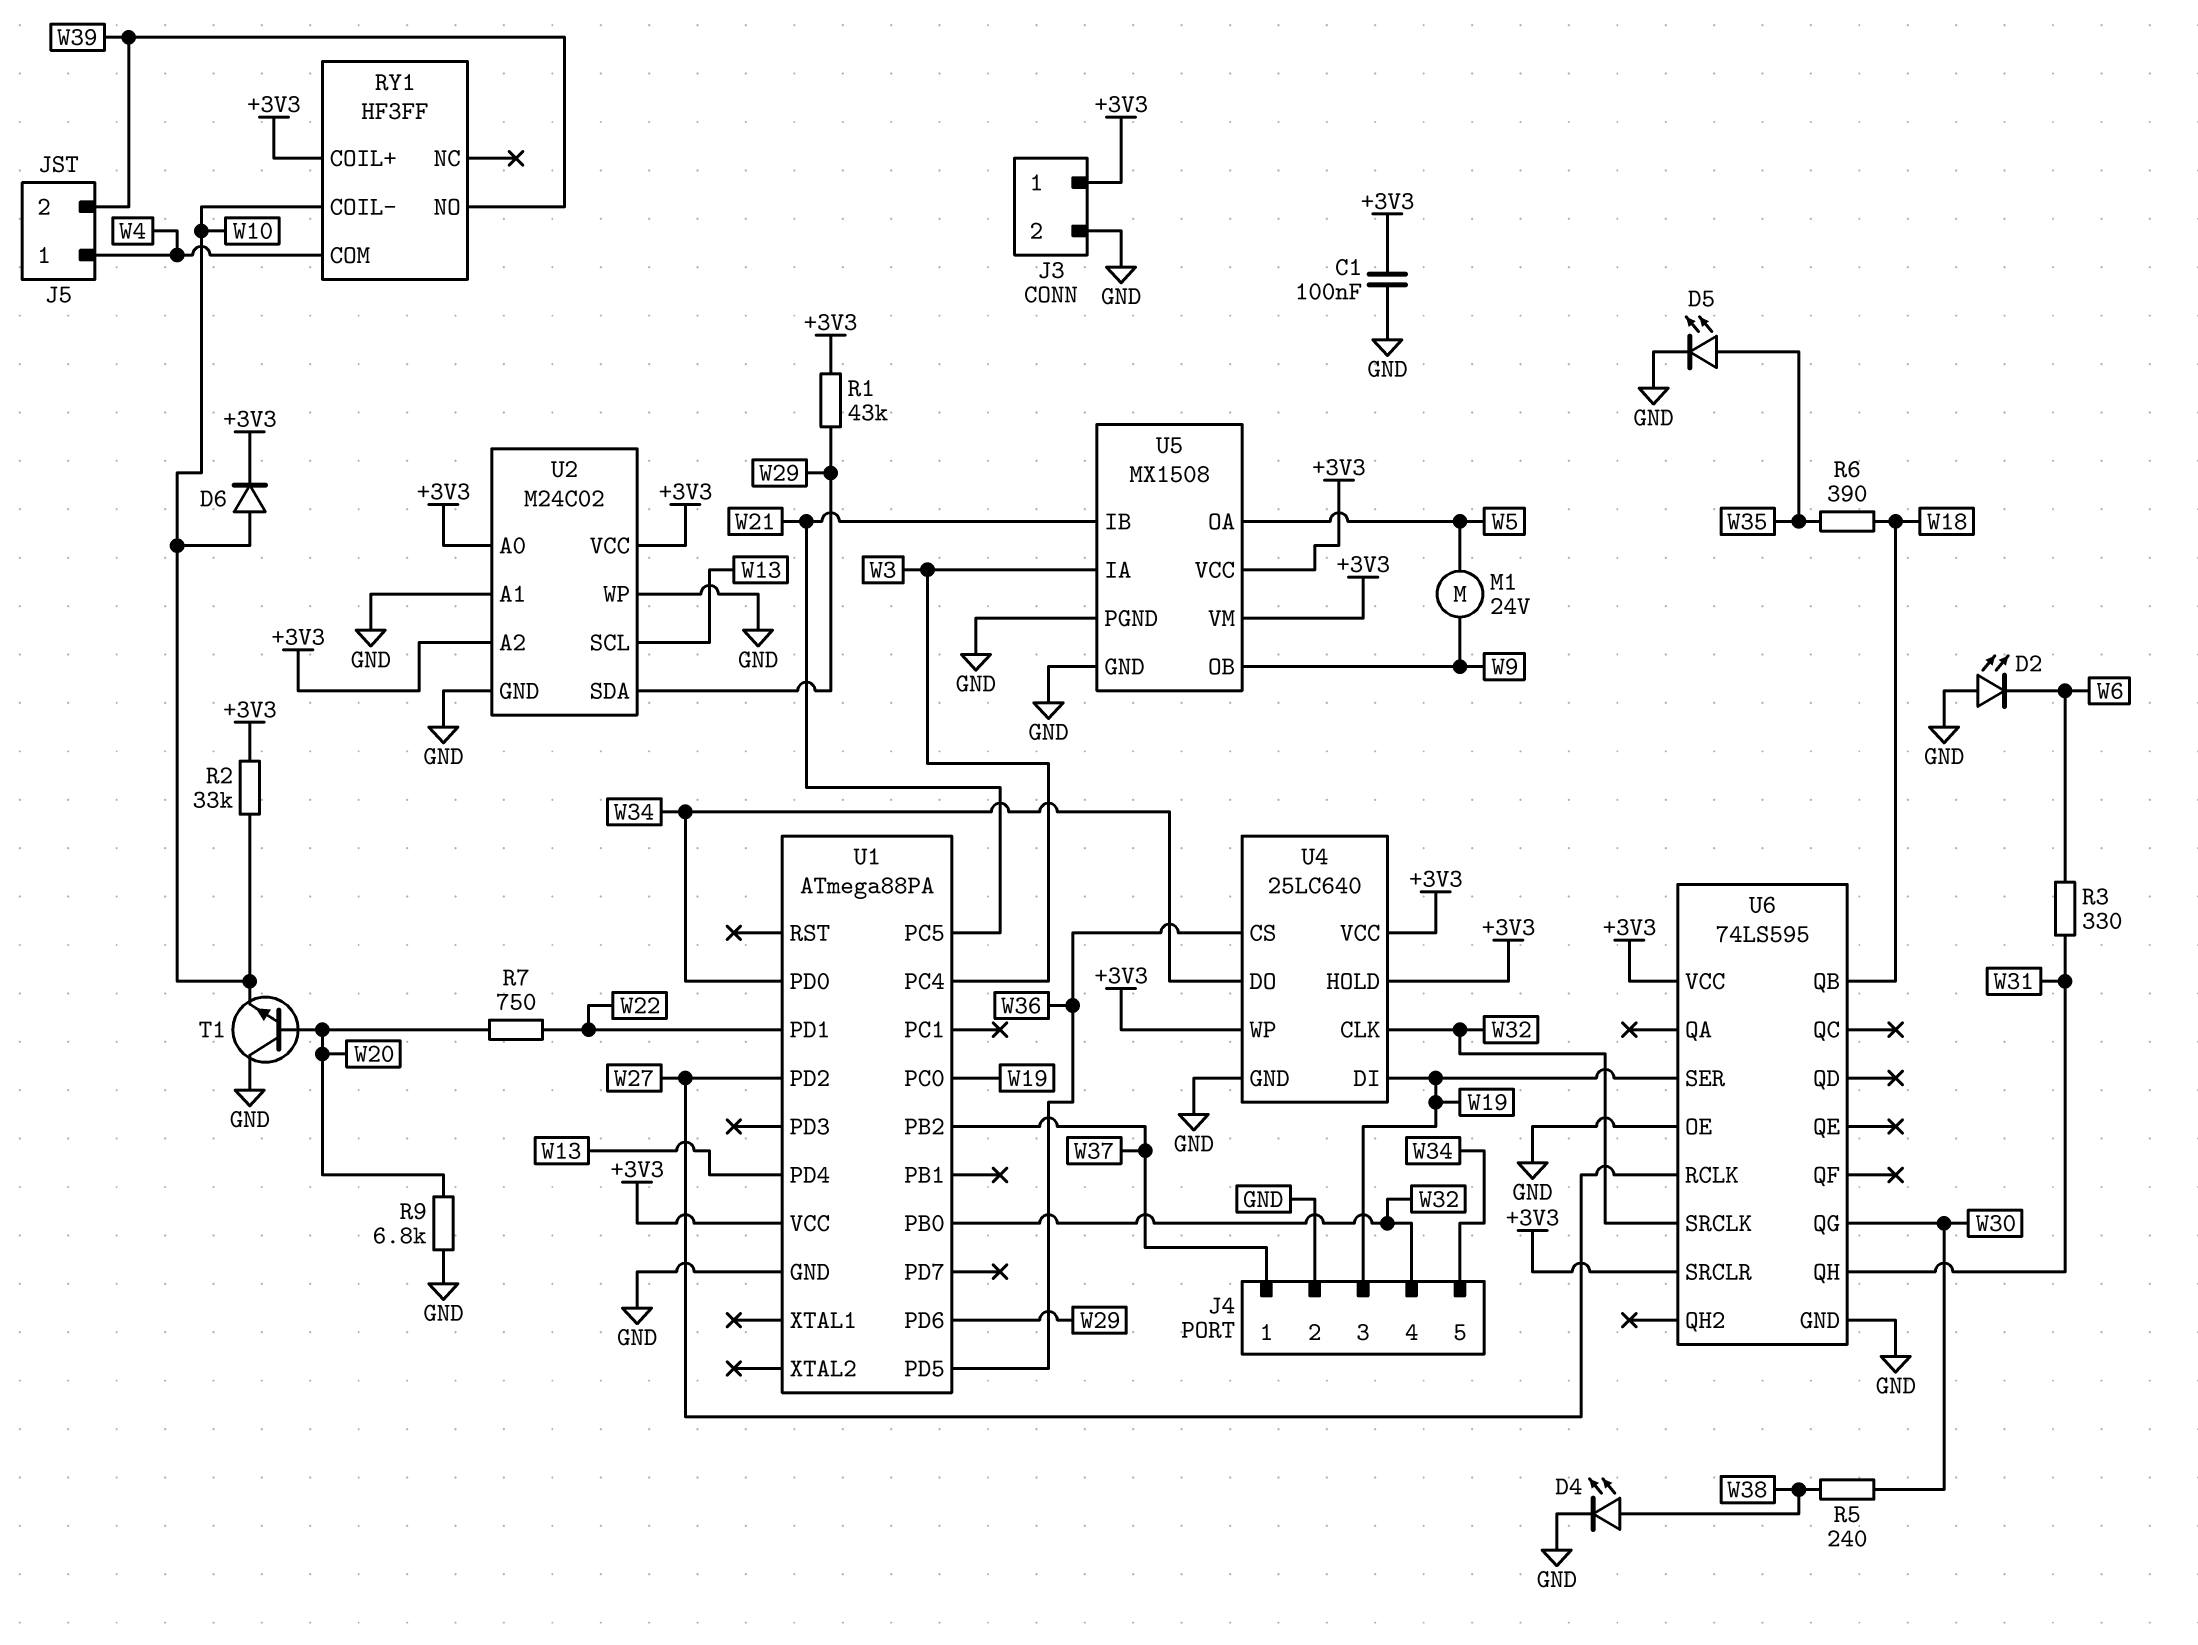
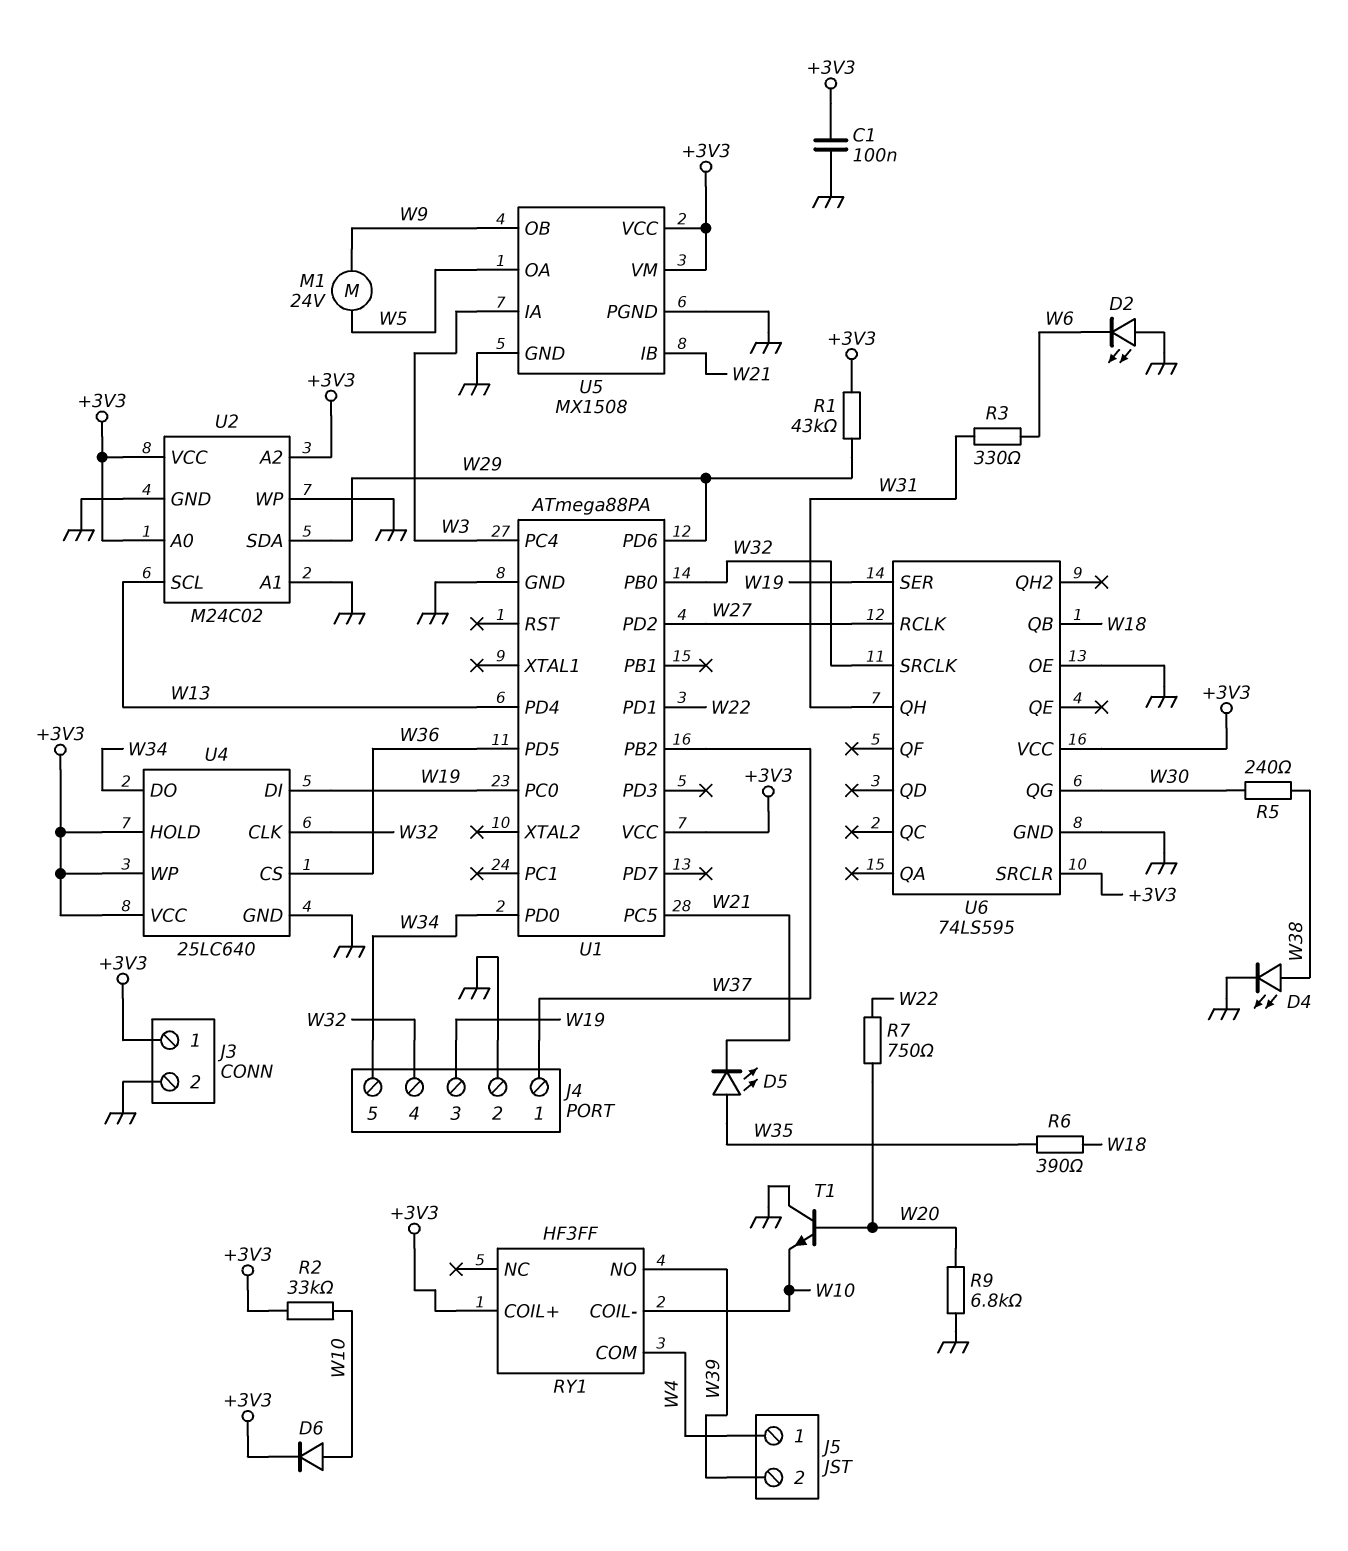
D5: LED (A W35, K GND) -> LED (A W35, K W21)

